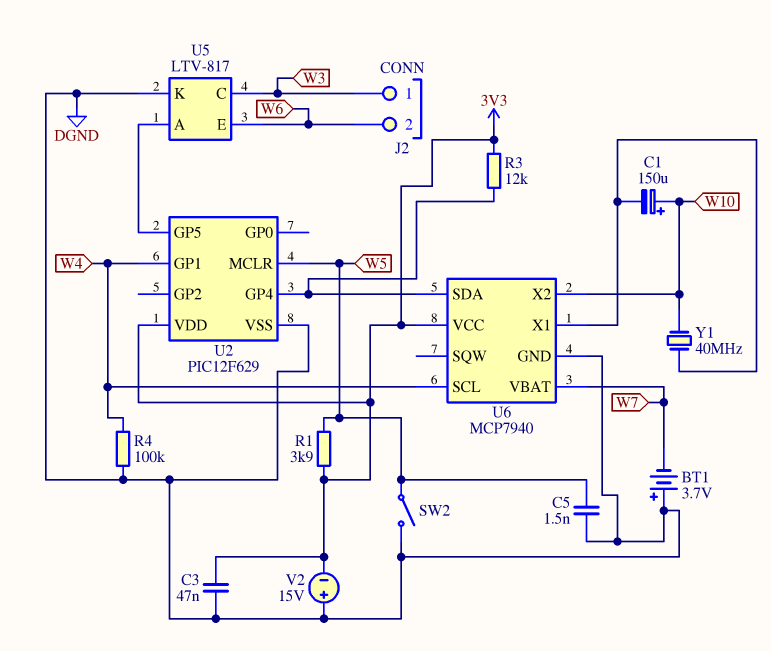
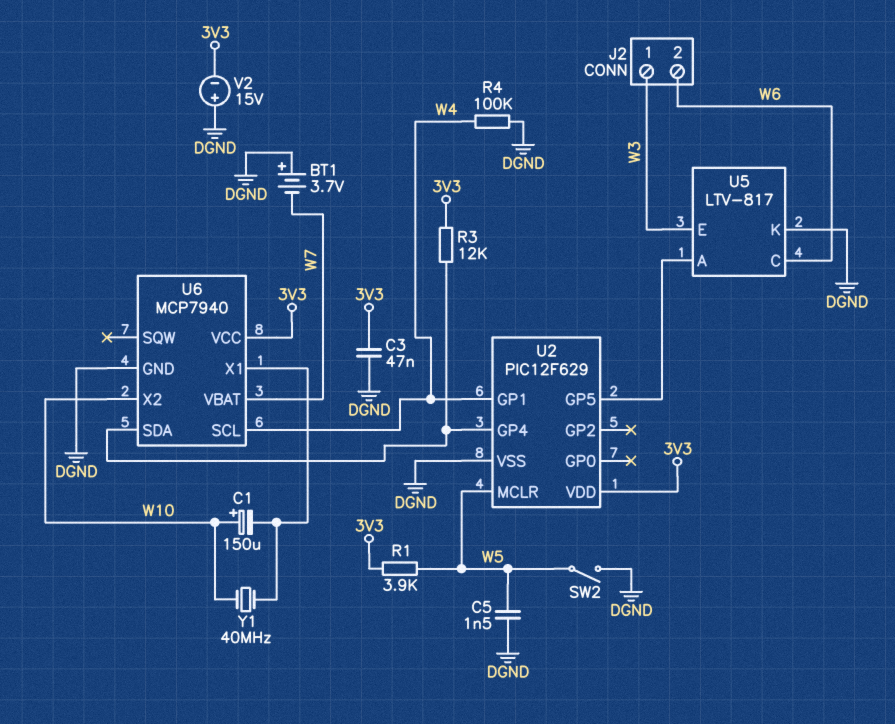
U5 pin C: W3 -> W6
U5 pin E: W6 -> W3

